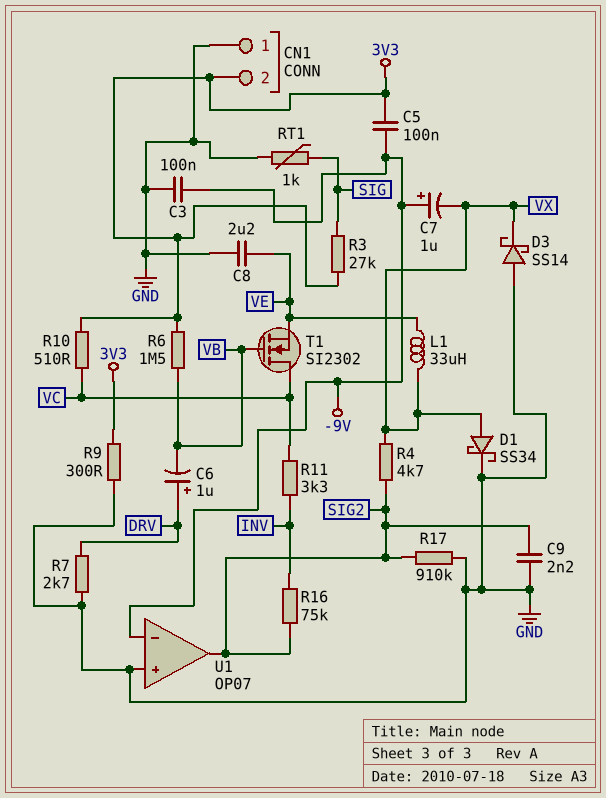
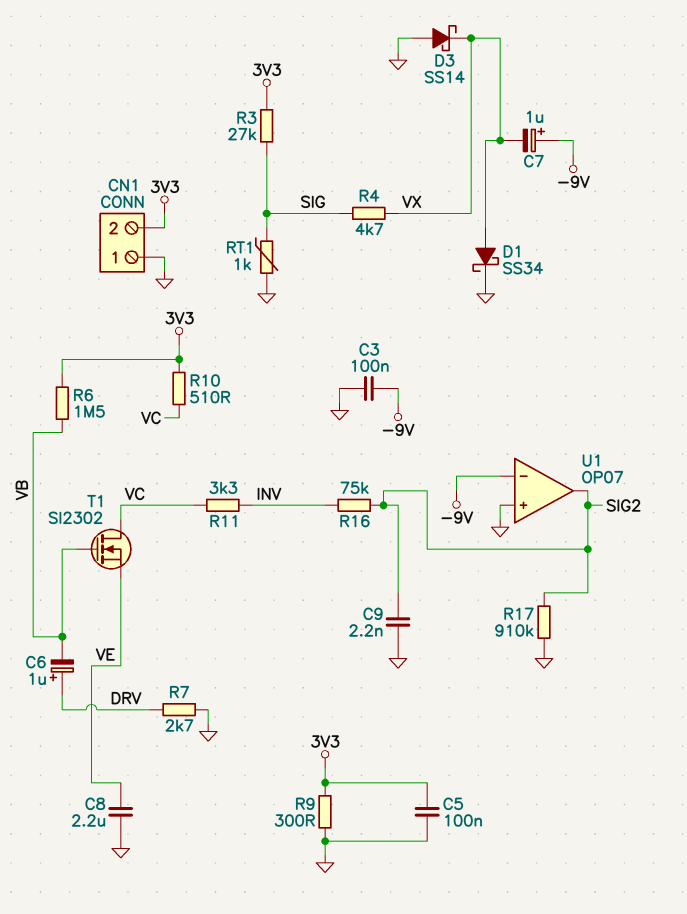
C5: 100nF (-9V, 3V3) -> 100nF (3V3, GND)
L1: 33uH (VE, VX) -> none
R4: 4.7k (SIG2, VX) -> 4.7k (SIG, VX)

